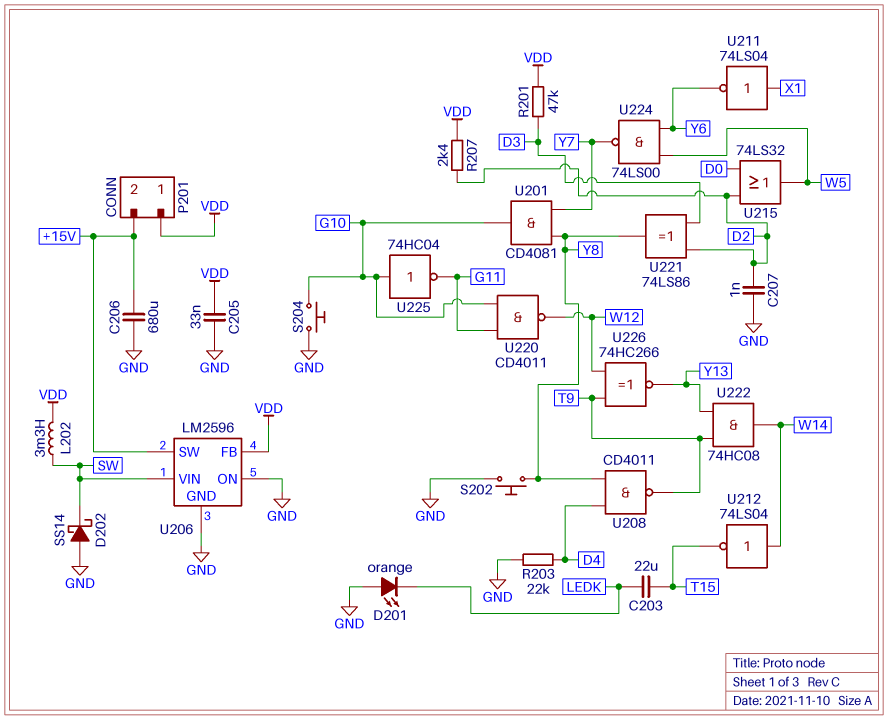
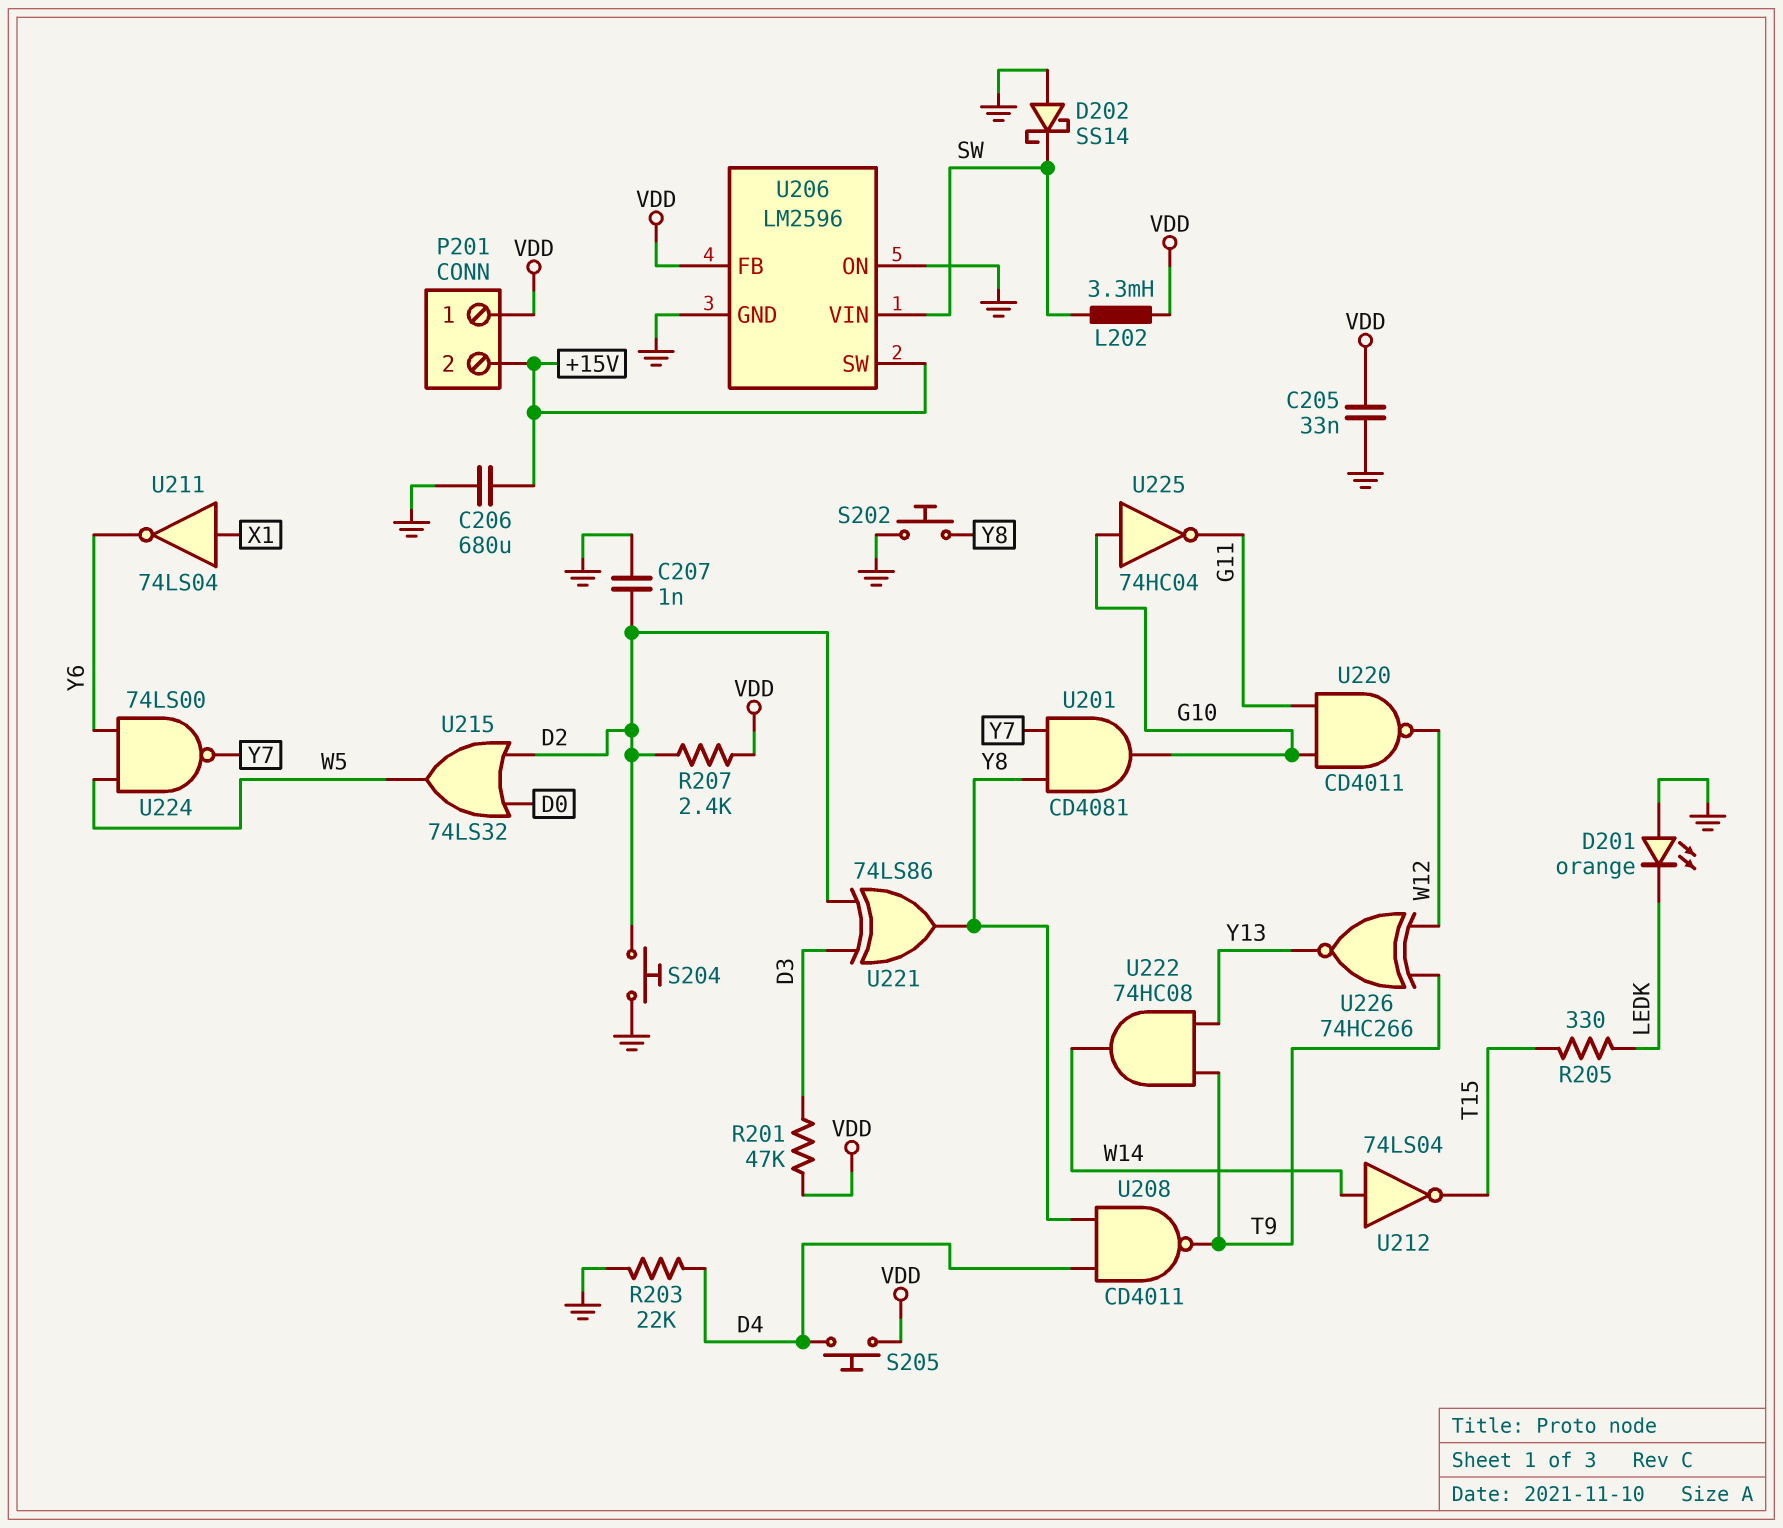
C203: 22uF (LEDK, T15) -> none
R205: none -> 330 (LEDK, T15)
S204: button (G10, GND) -> button (D2, GND)
S205: none -> button (D4, VDD)

